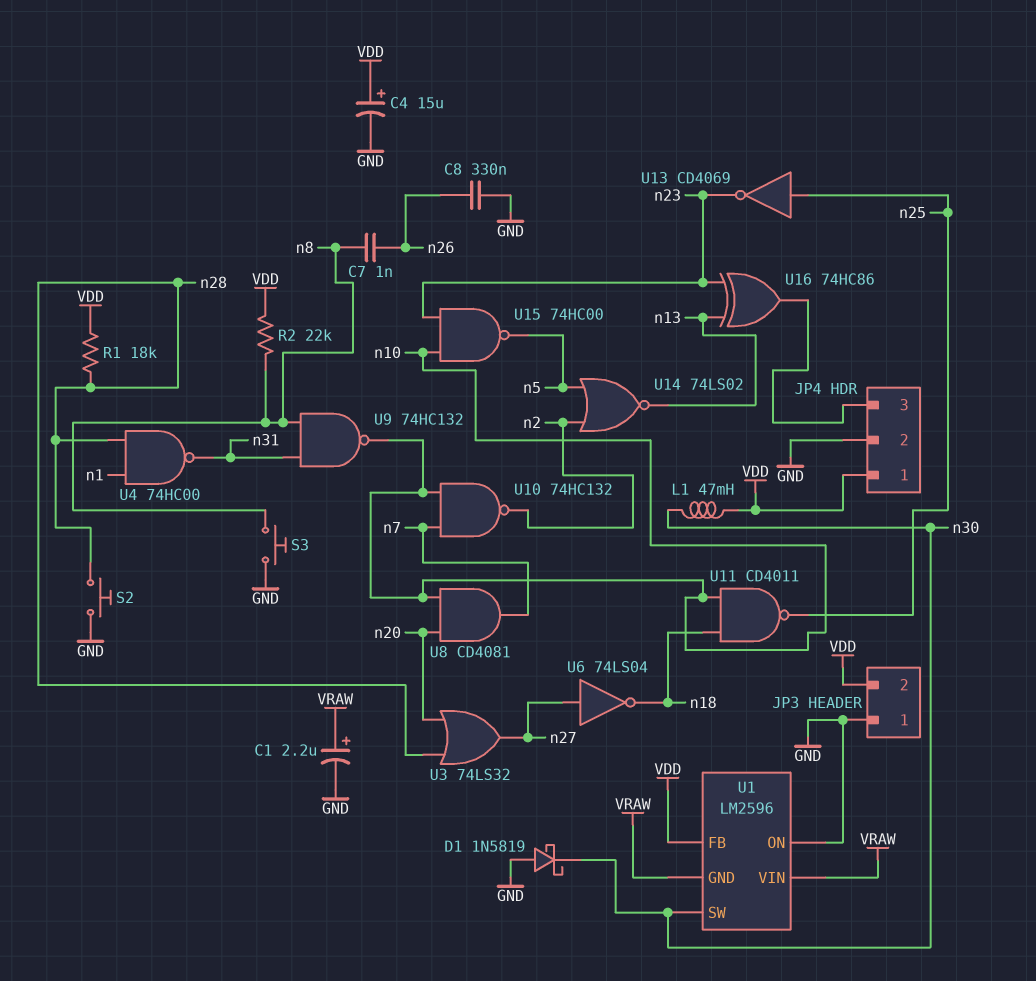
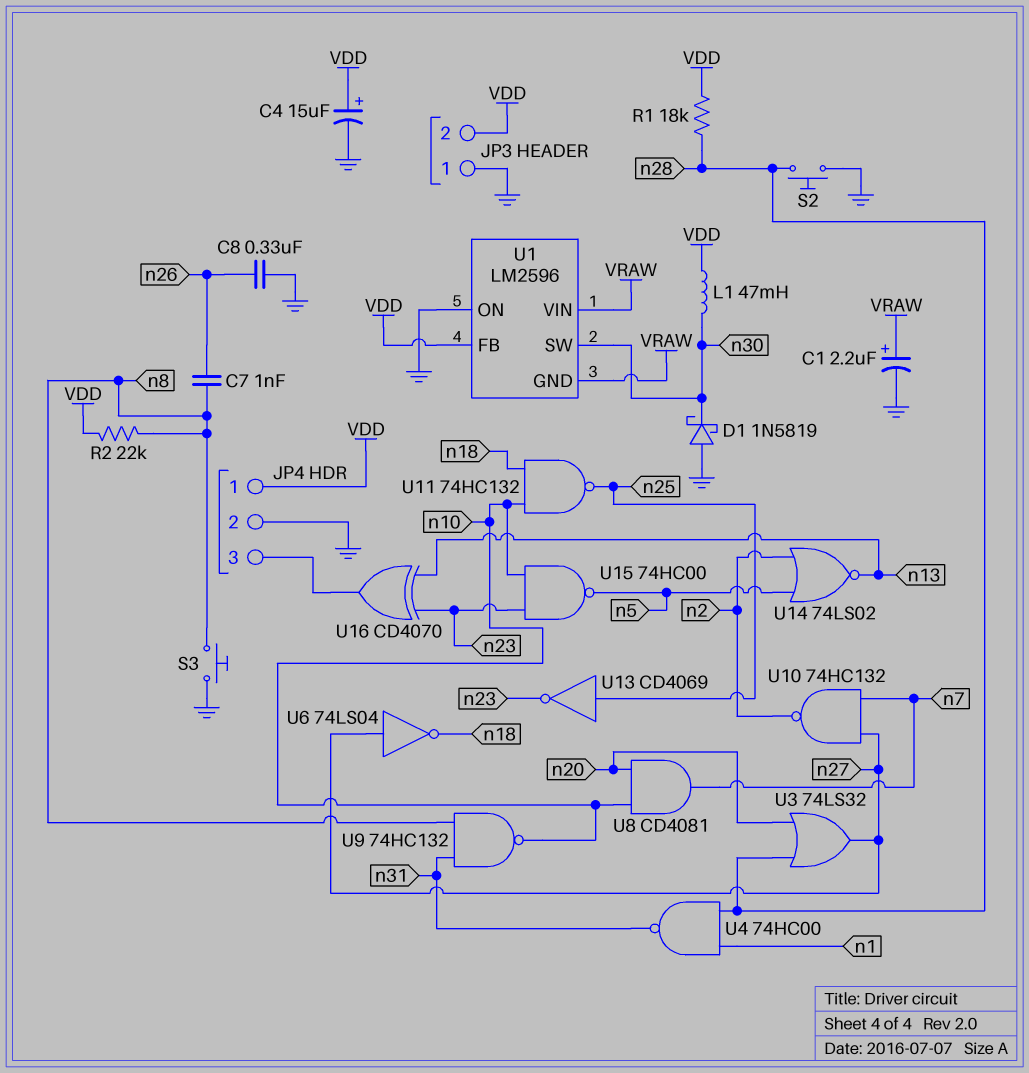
U10: NAND 74HC132 (in n7, in n10, out n2) -> NAND 74HC132 (in n7, in n27, out n2)
U11: NAND CD4011 (in n10, in n18, out n25) -> NAND 74HC132 (in n10, in n18, out n25)
U16: XOR 74HC86 (in n13, in n23, out JP4/3) -> XOR CD4070 (in n13, in n23, out JP4/3)

